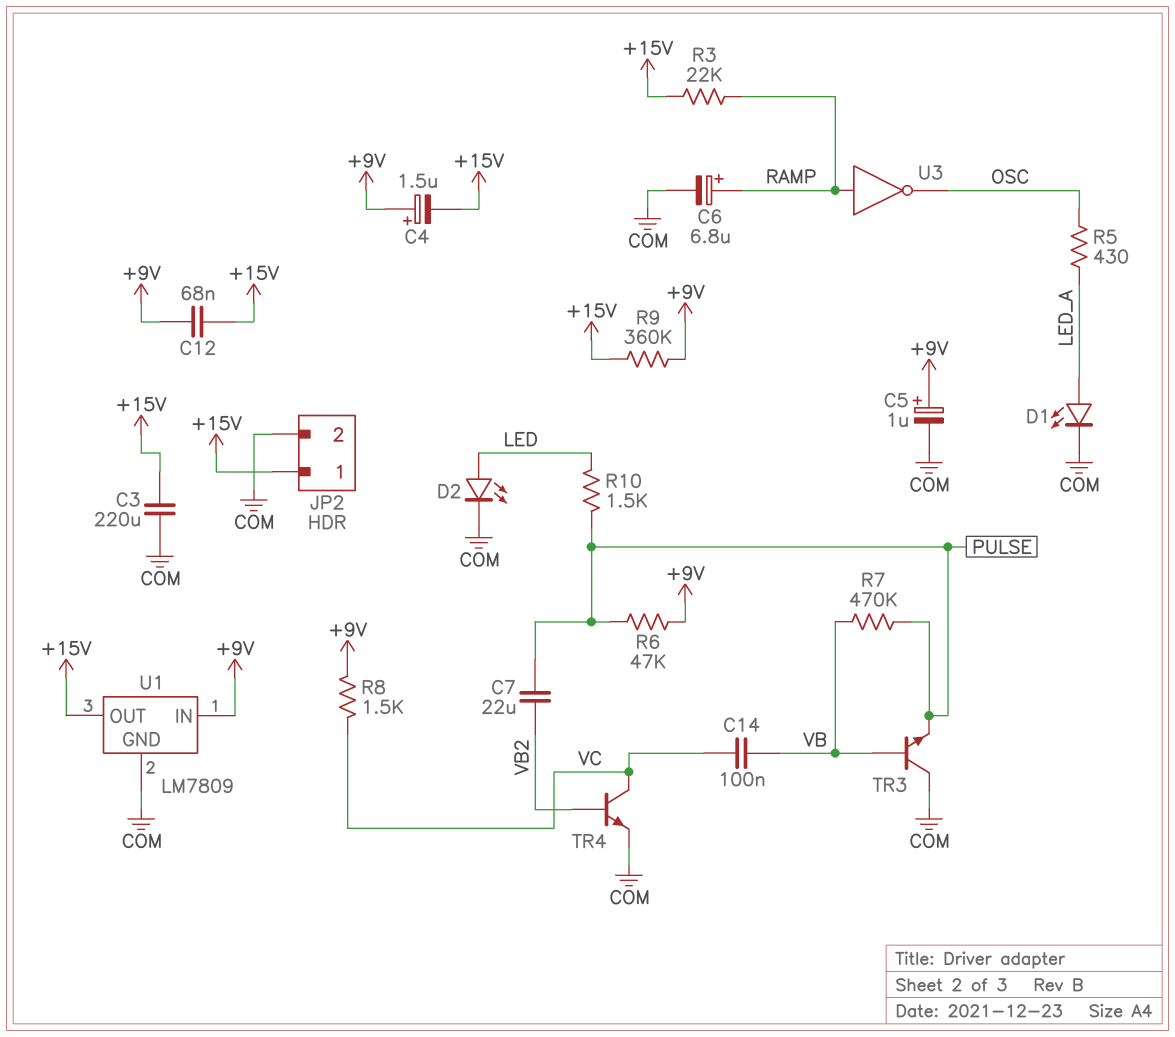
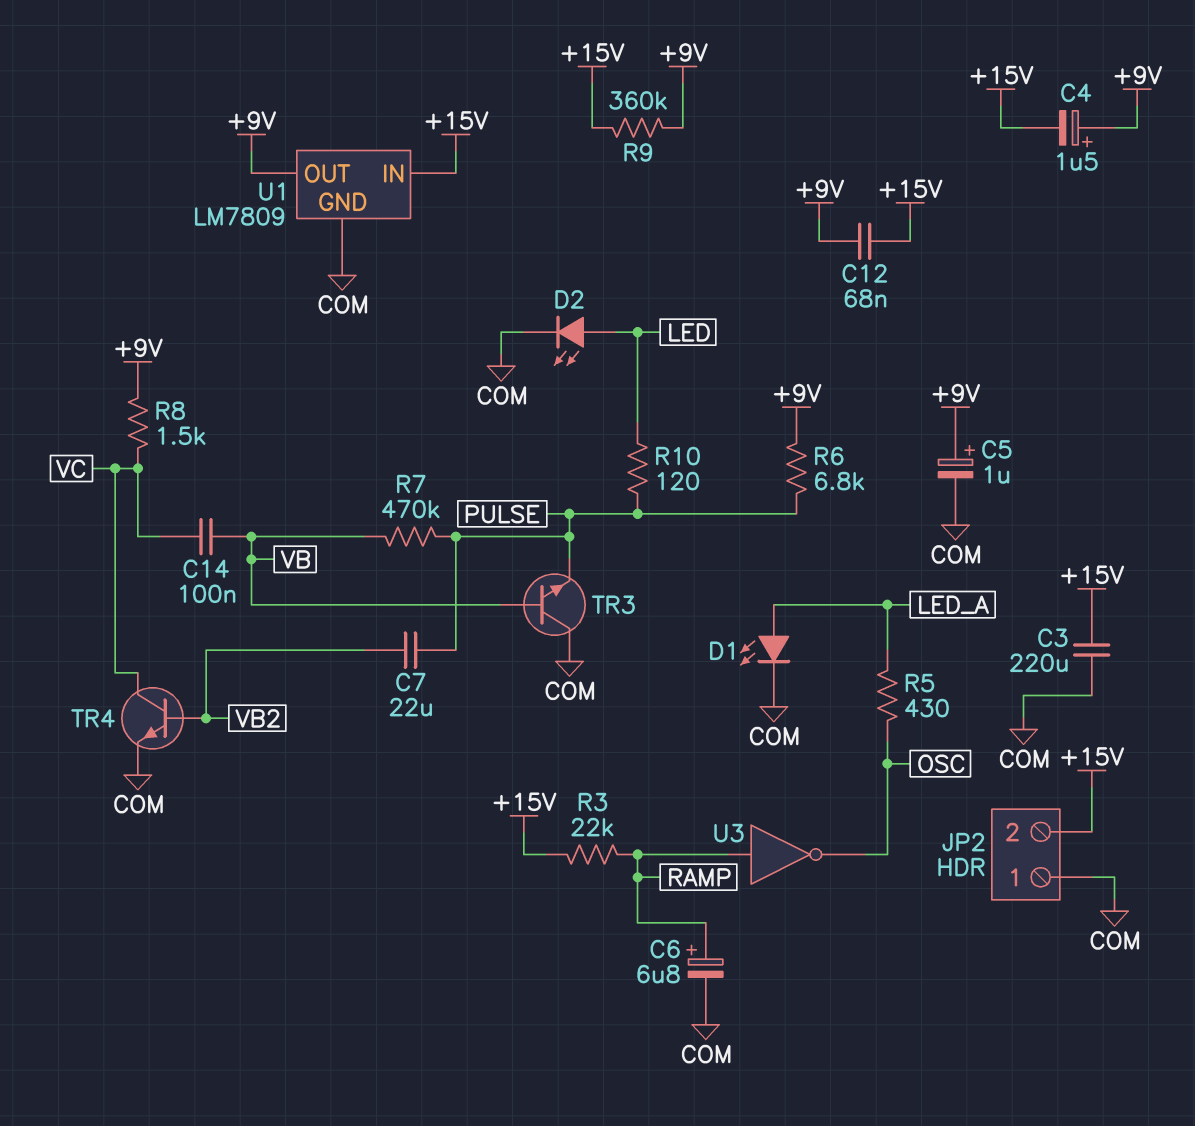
JP2 pin 1: +15V -> COM
JP2 pin 2: COM -> +15V
R6: 47k (+9V, PULSE) -> 6.8k (+9V, PULSE)
R10: 1.5k (LED, PULSE) -> 120 (LED, PULSE)
U1 pin IN: +9V -> +15V
U1 pin OUT: +15V -> +9V

